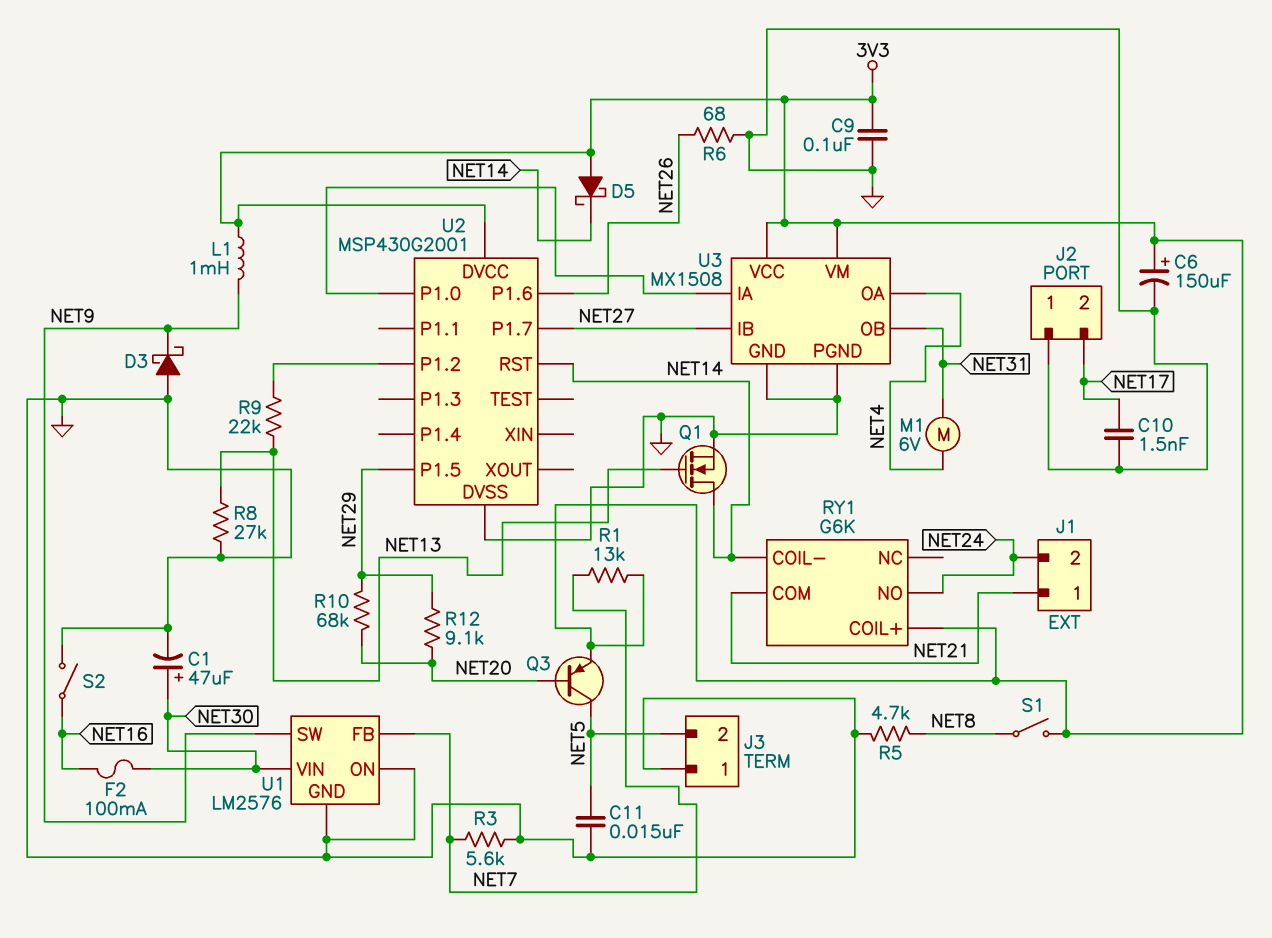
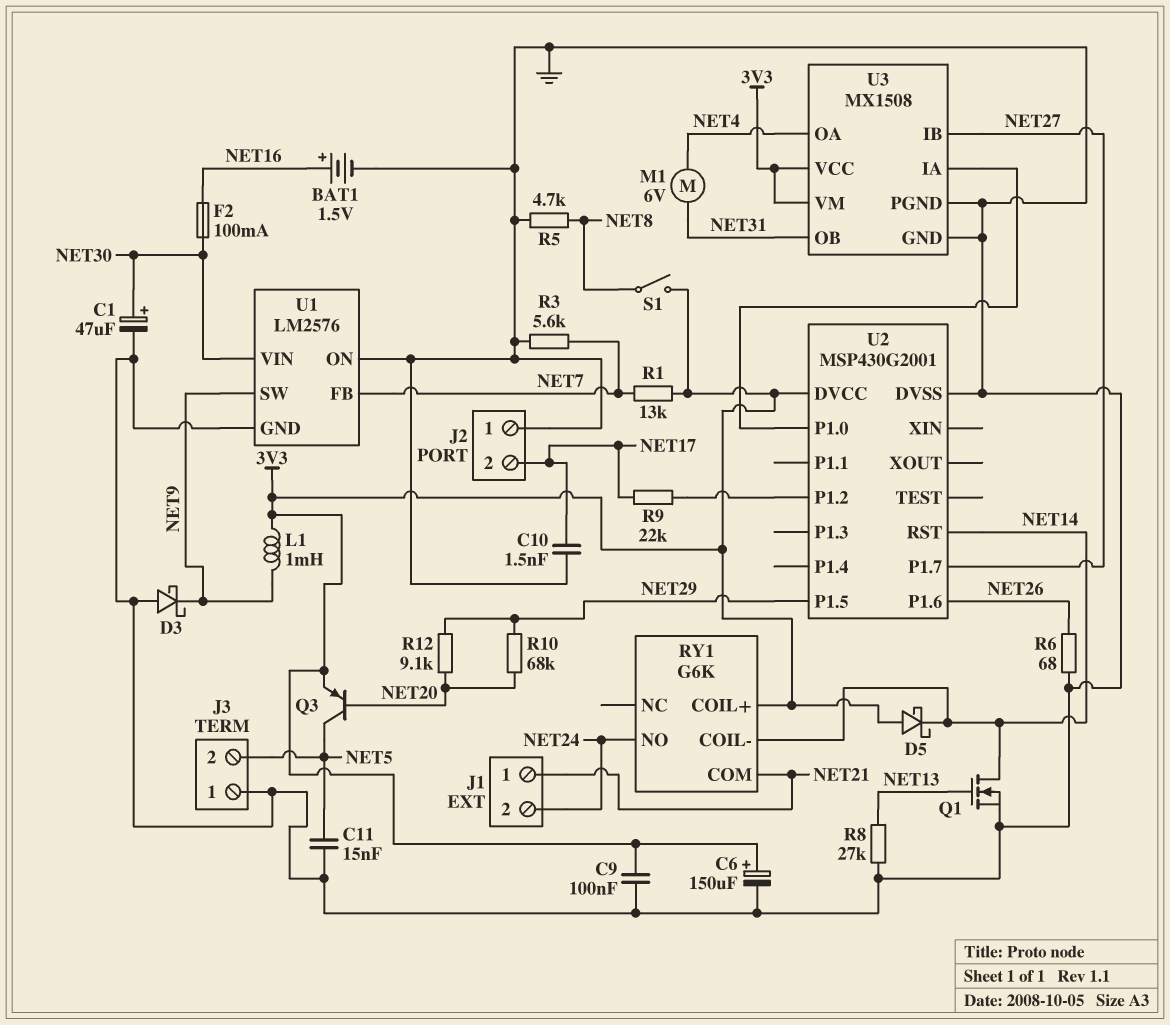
BAT1: none -> 1.5V (plus NET16, minus GND)
R9: 22k (NET13, U2/P1.2) -> 22k (NET17, U2/P1.2)
S2: switch (GND, NET16) -> none

